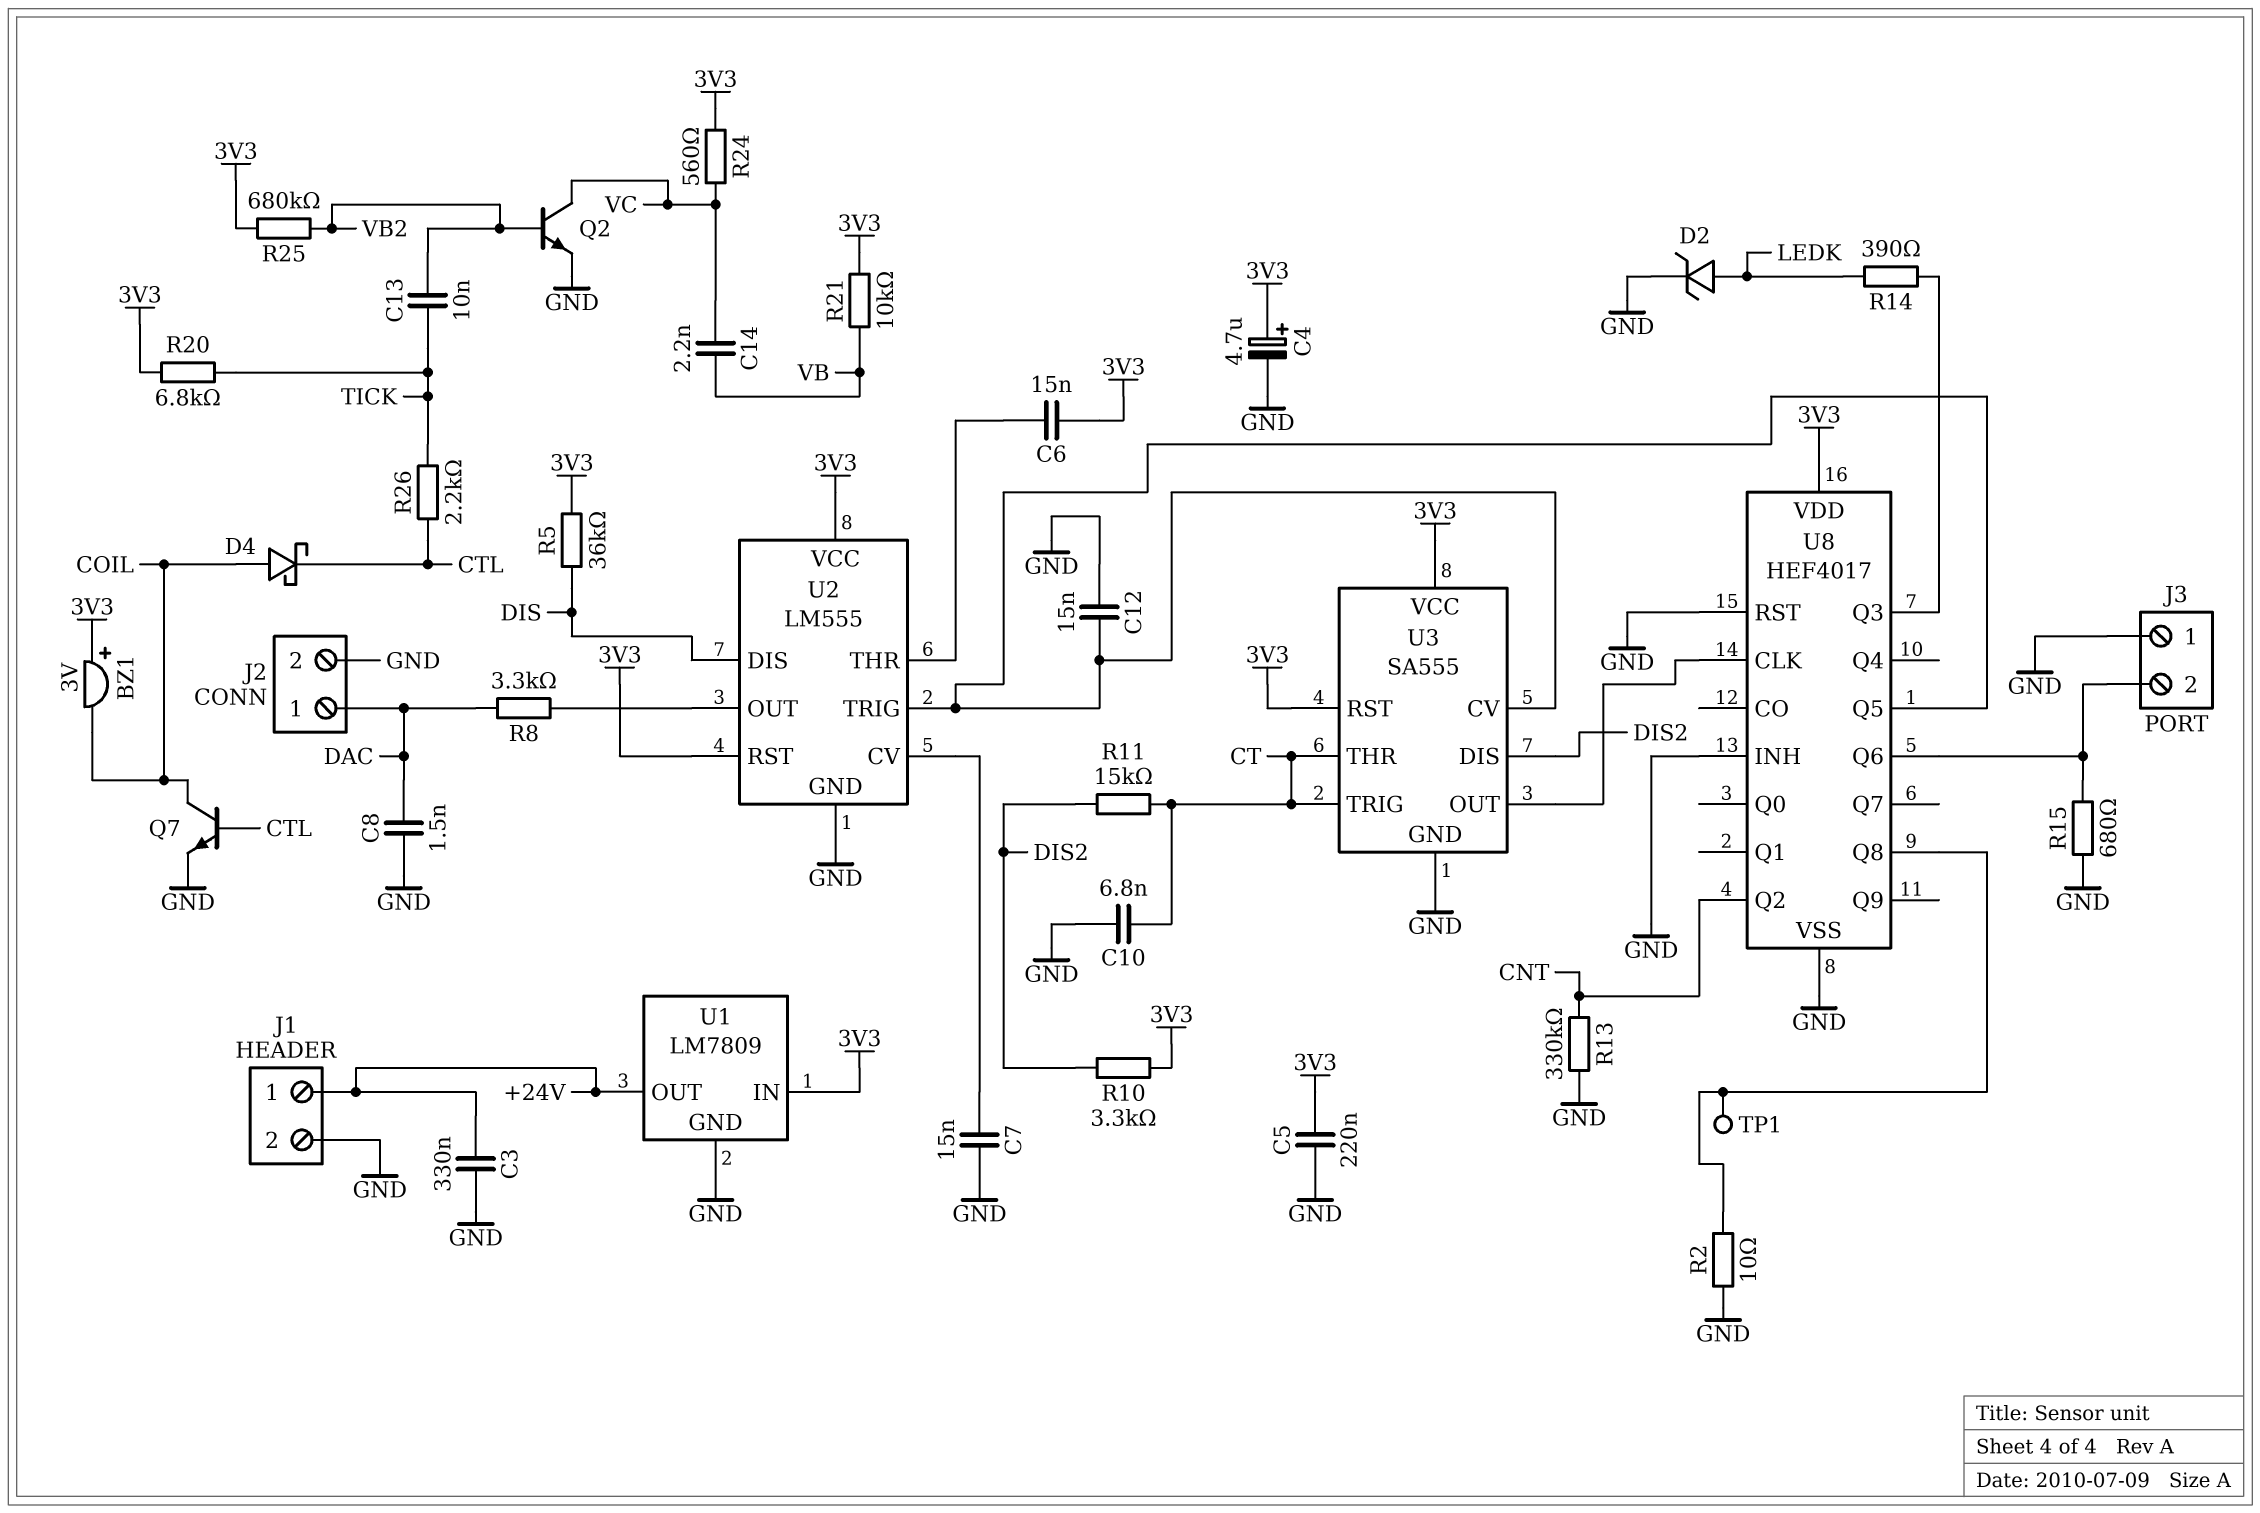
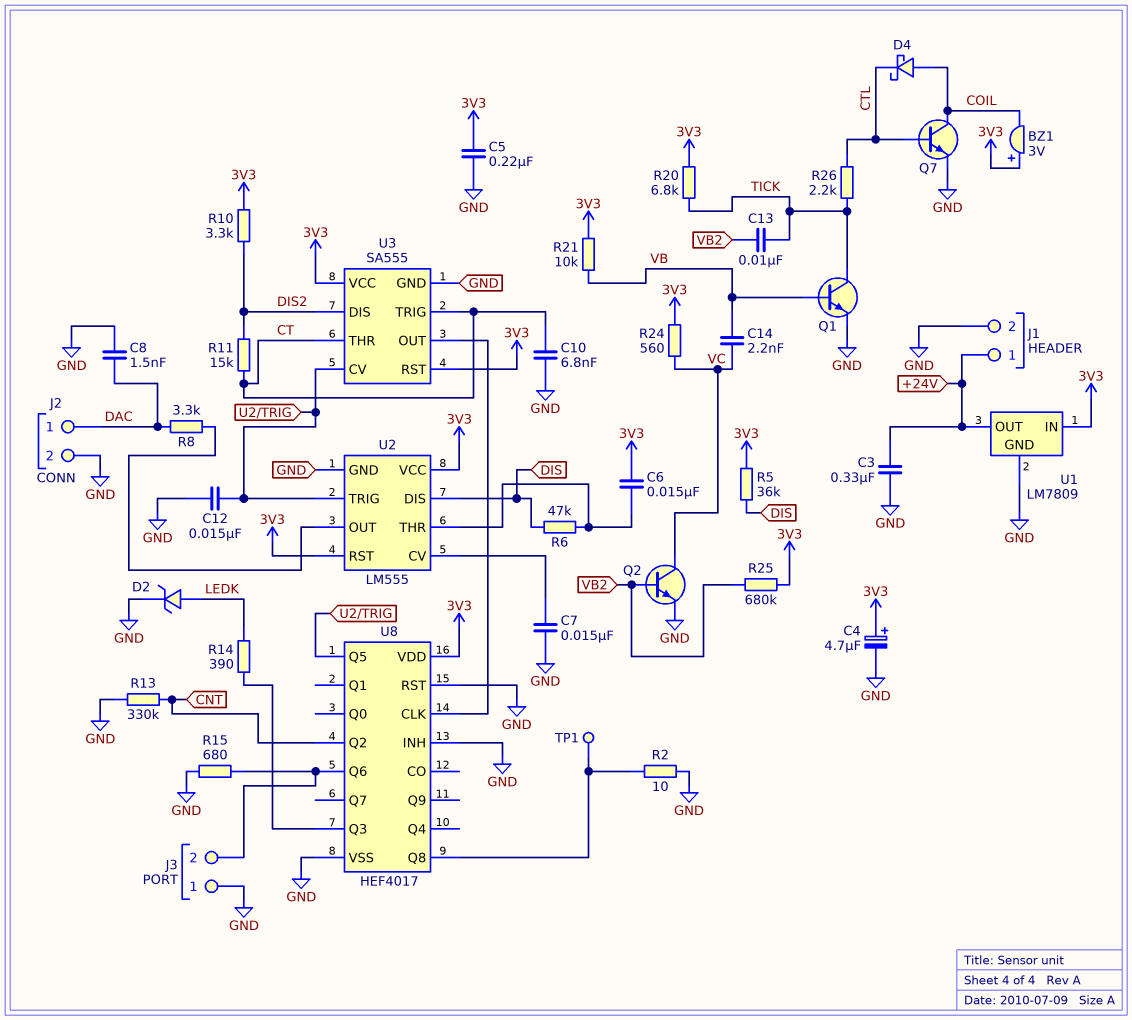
Q1: none -> NPN (B VB, C TICK, E GND)
R6: none -> 47k (DIS, U2/THR)

